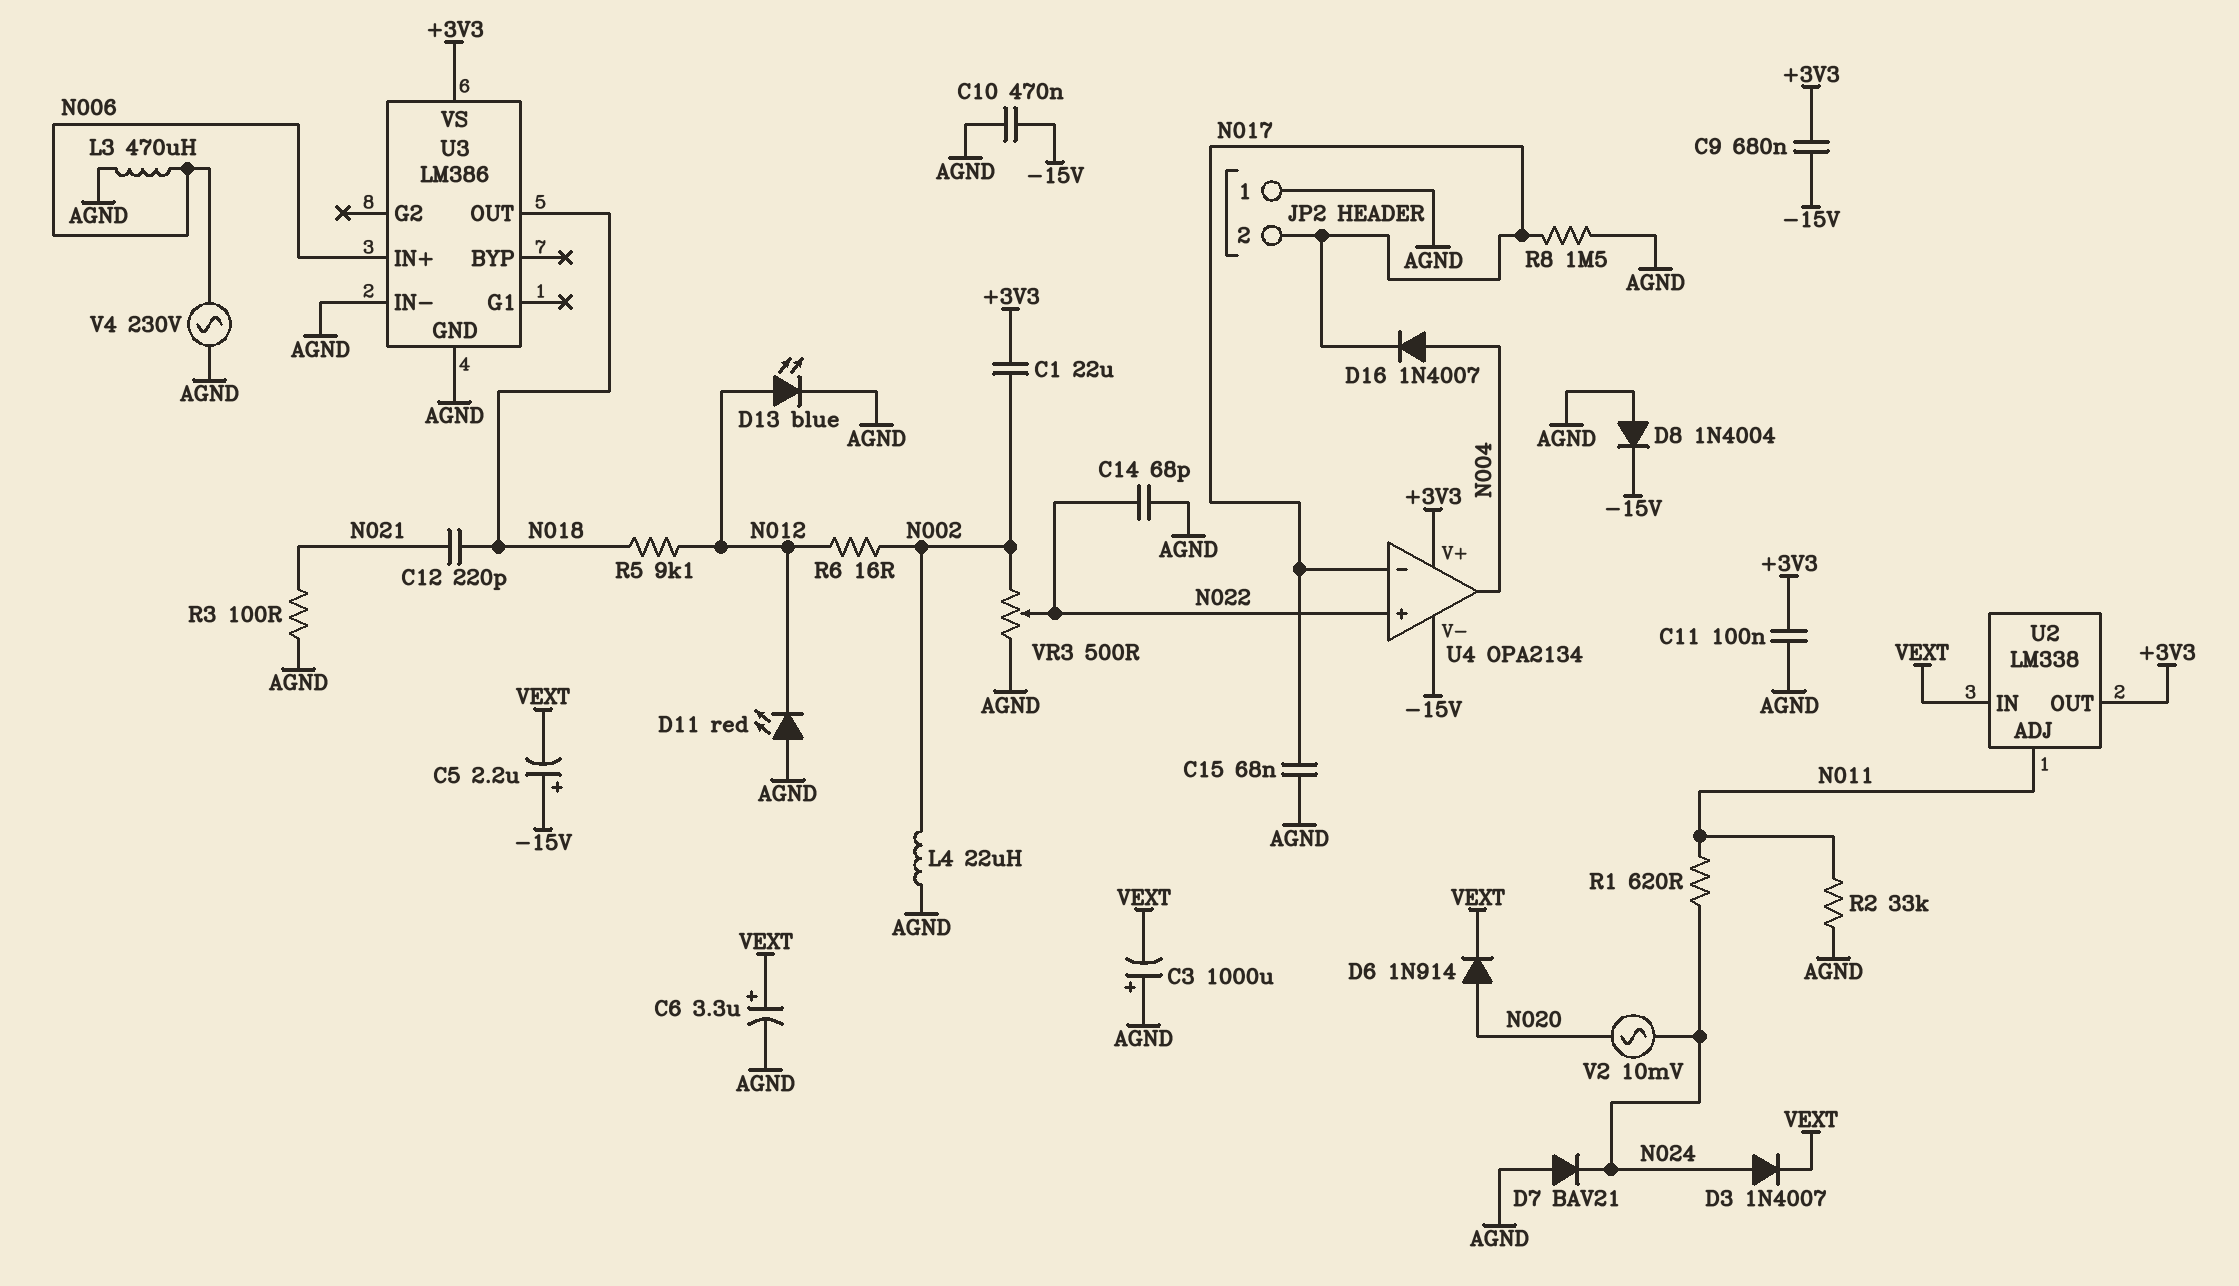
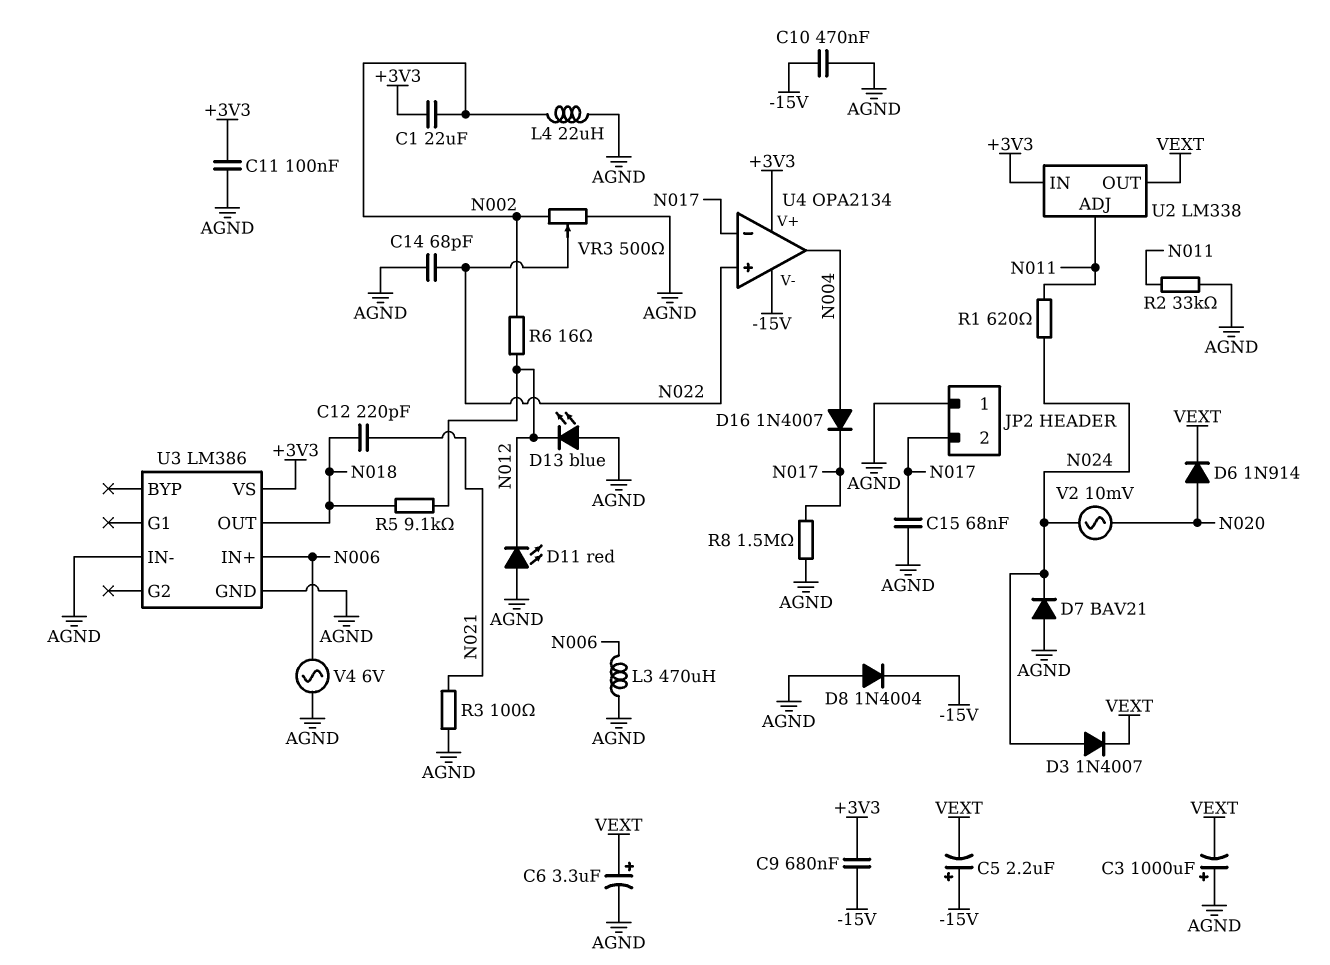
D13: LED blue (A N012, K AGND) -> LED blue (A AGND, K N012)
U2 pin IN: VEXT -> +3V3
U2 pin OUT: +3V3 -> VEXT
V4: AC 230V (AGND, N006) -> AC 6V (AGND, N006)

